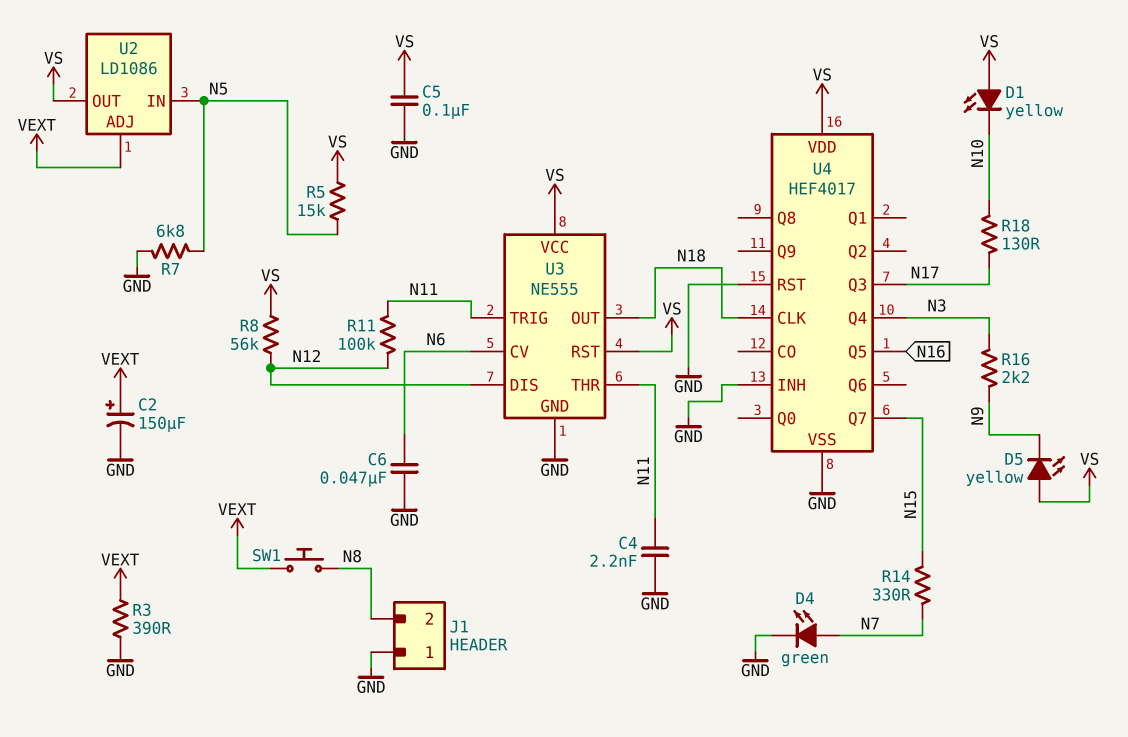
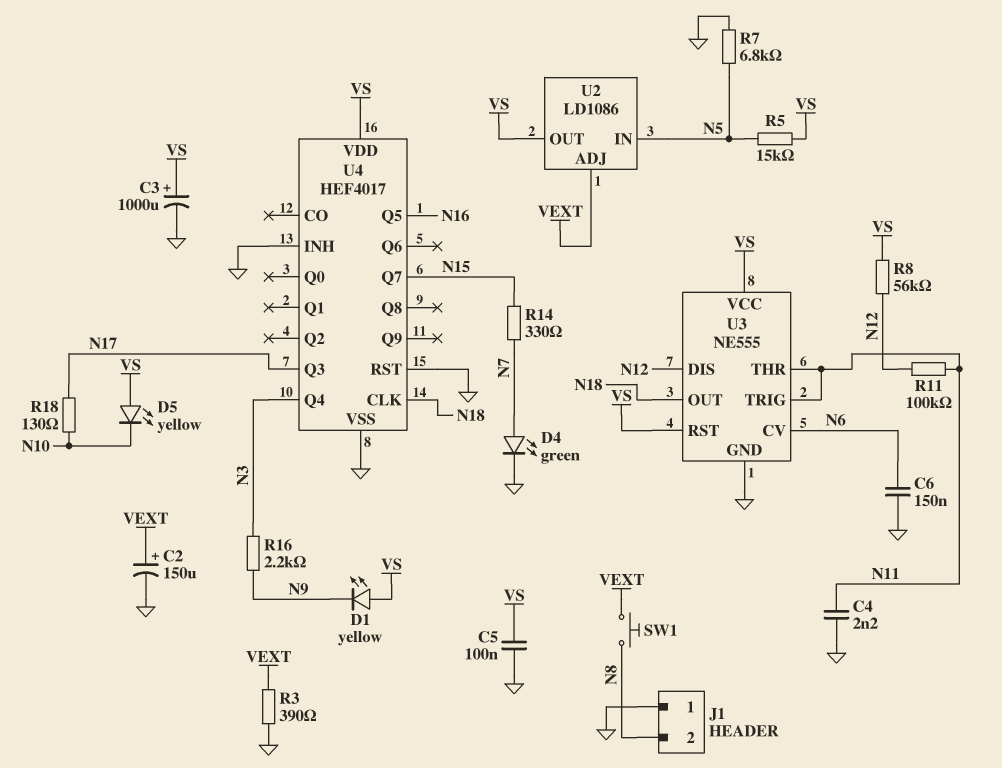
C3: none -> 1000uF (plus VS, minus GND)
C6: 47nF (GND, N6) -> 150nF (GND, N6)
D1: LED yellow (A VS, K N10) -> LED yellow (A VS, K N9)
D5: LED yellow (A VS, K N9) -> LED yellow (A VS, K N10)

